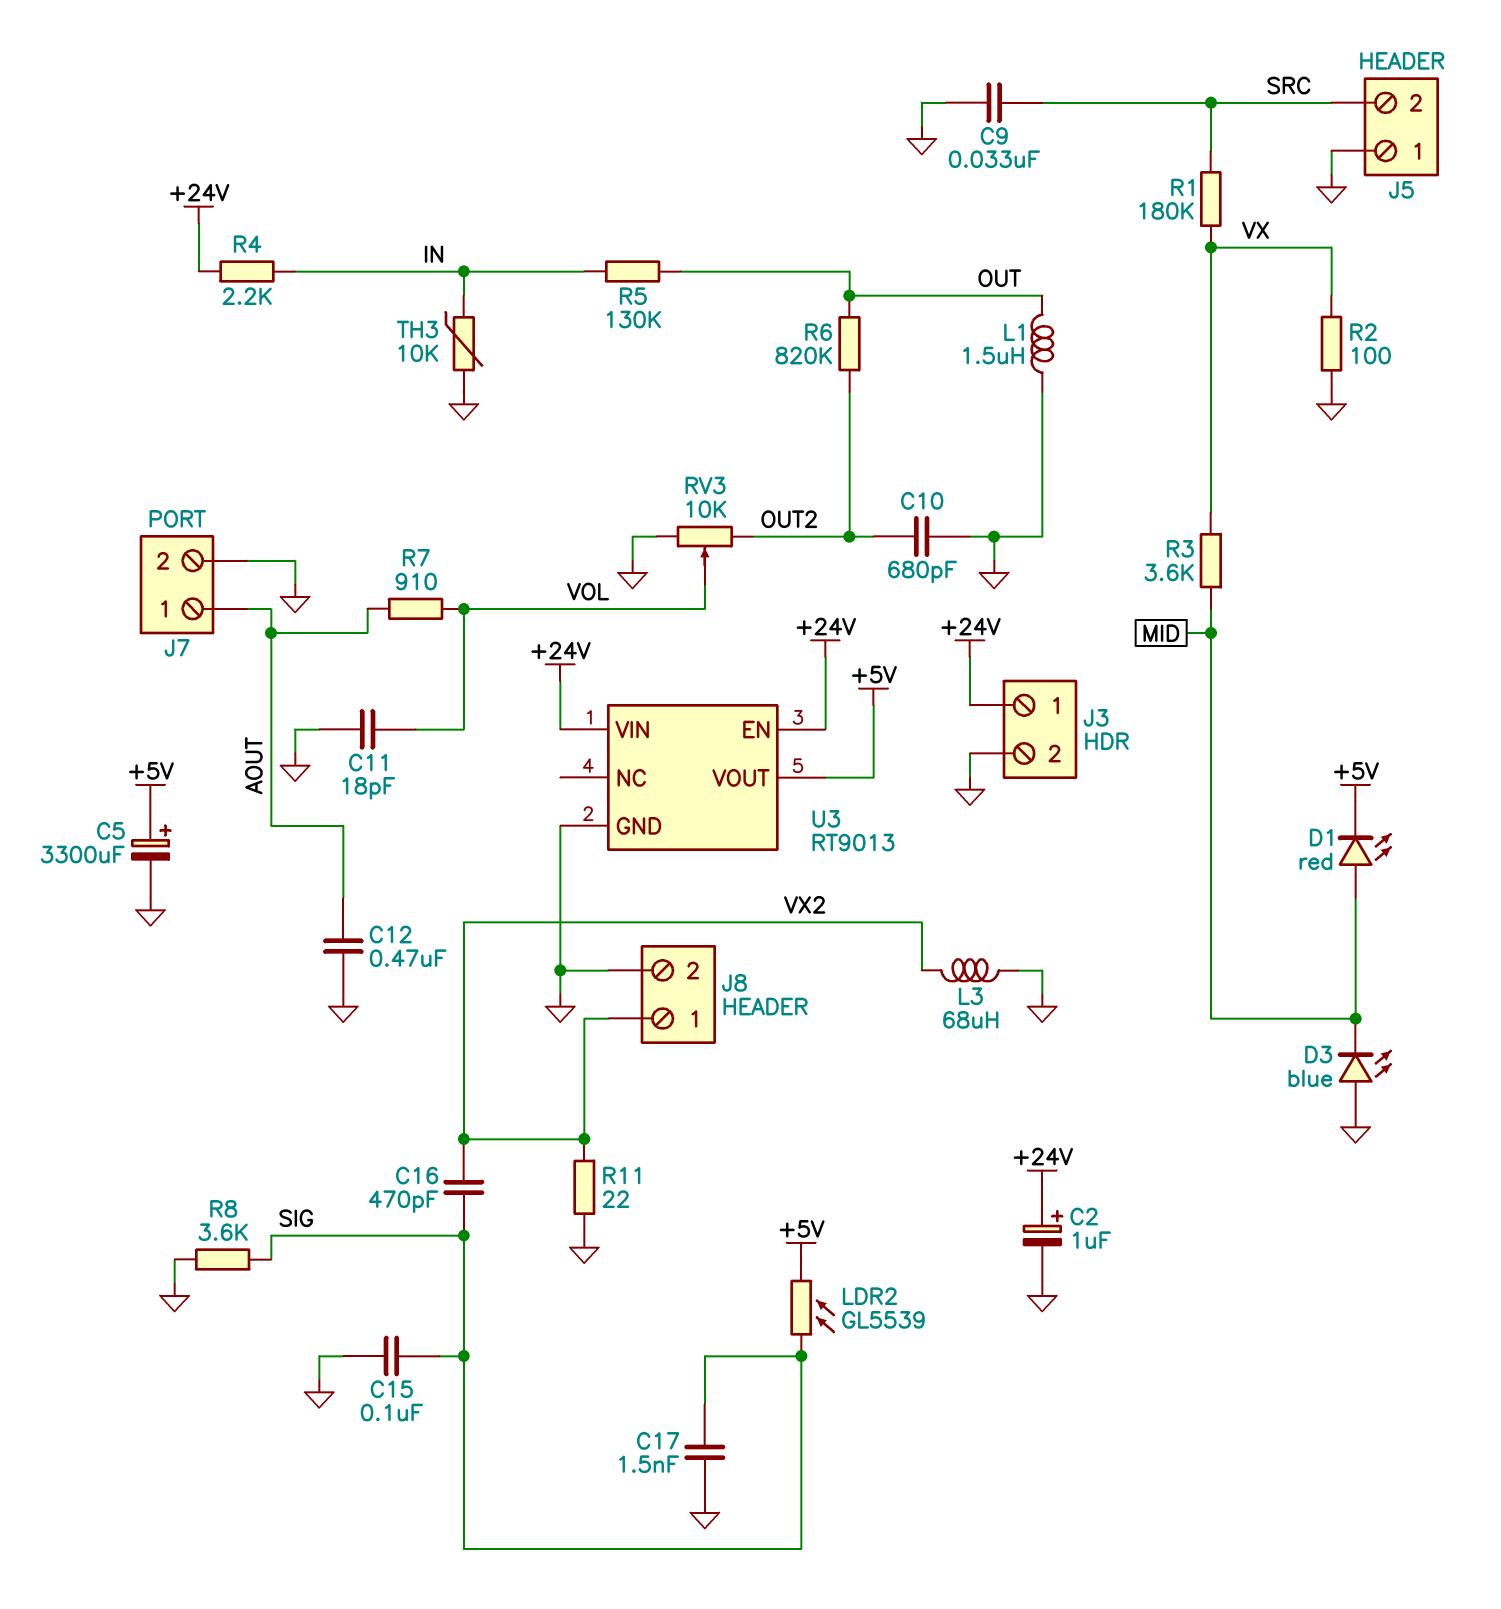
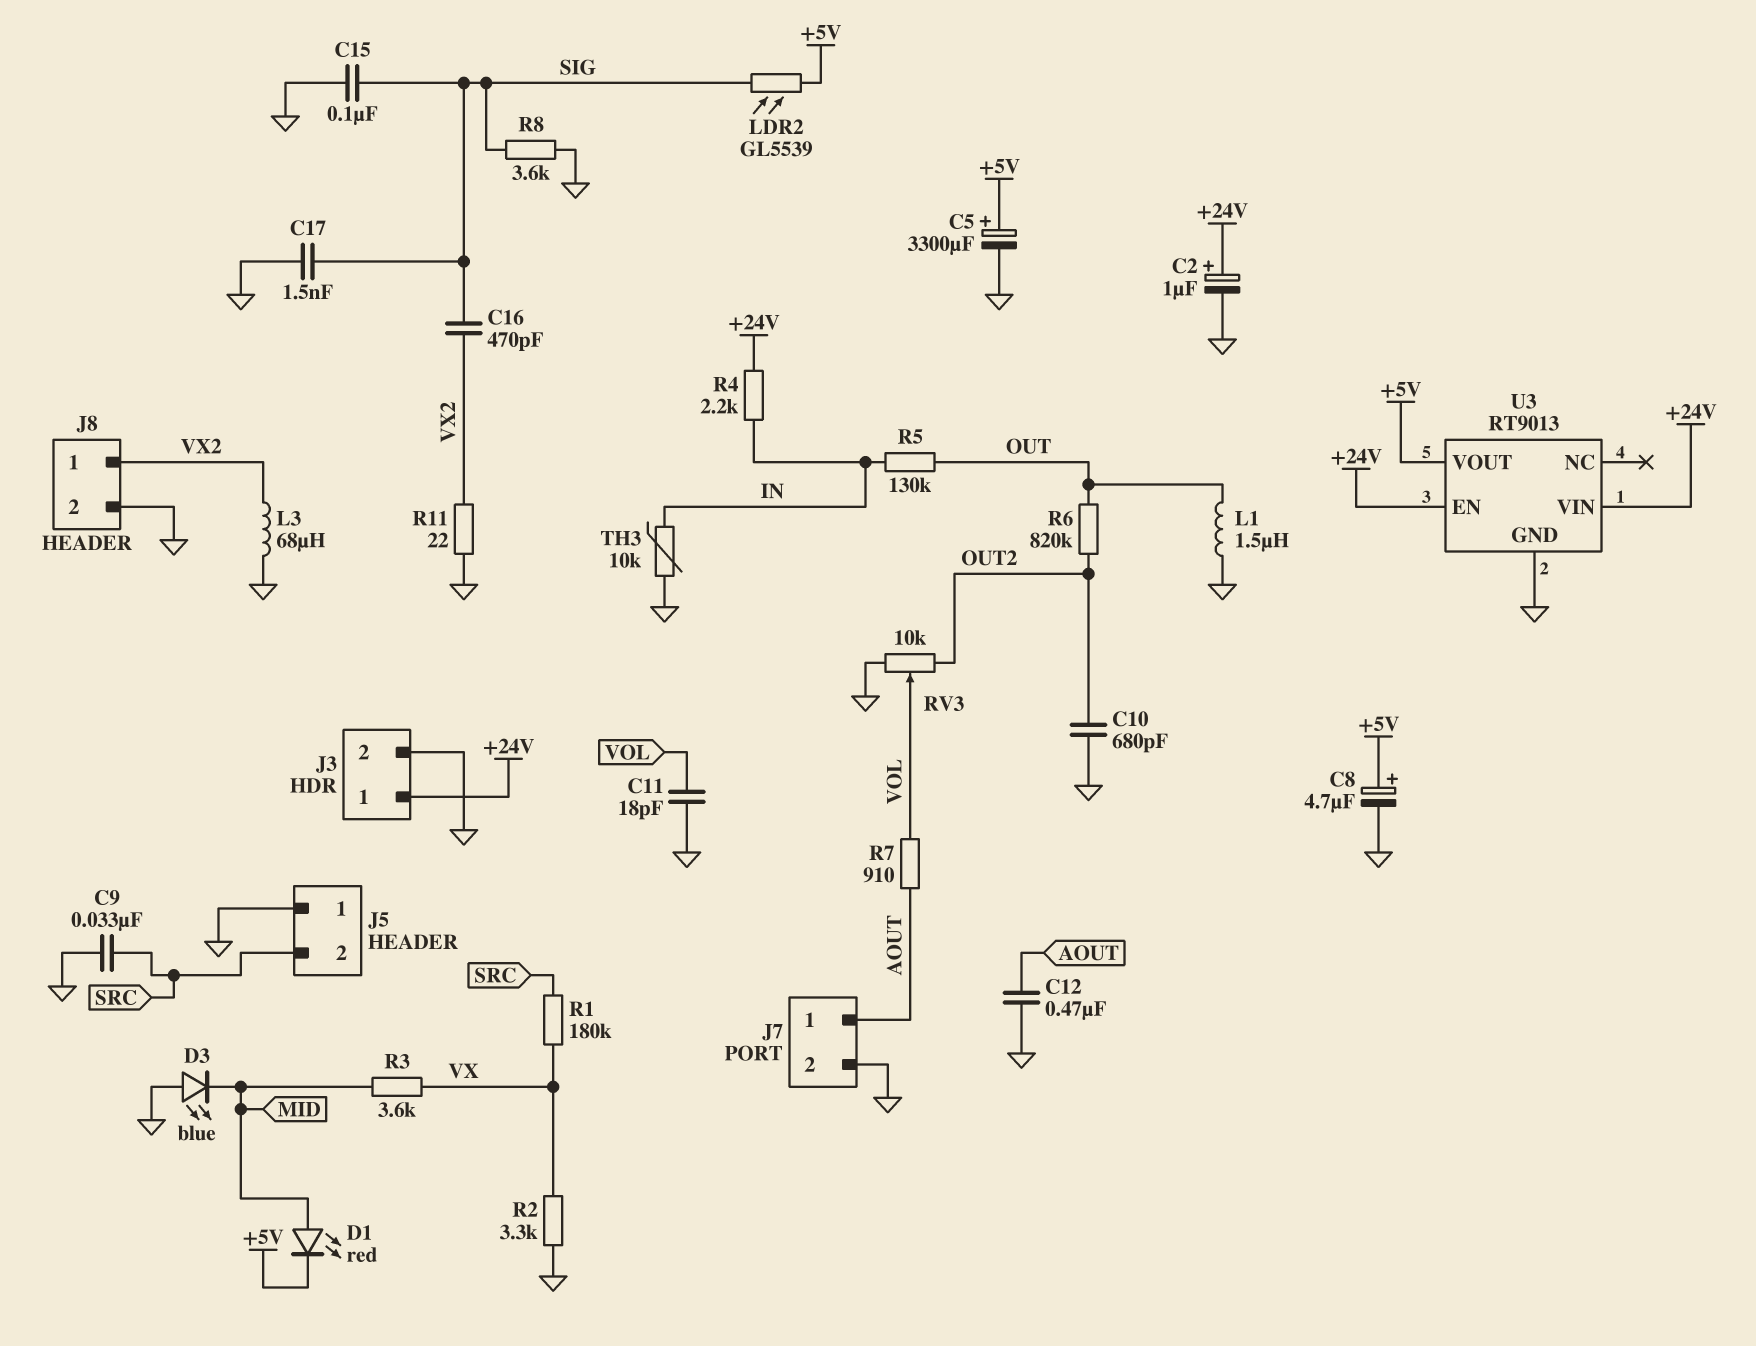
C8: none -> 4.7uF (plus +5V, minus GND)
R2: 100 (GND, VX) -> 3.3k (GND, VX)

